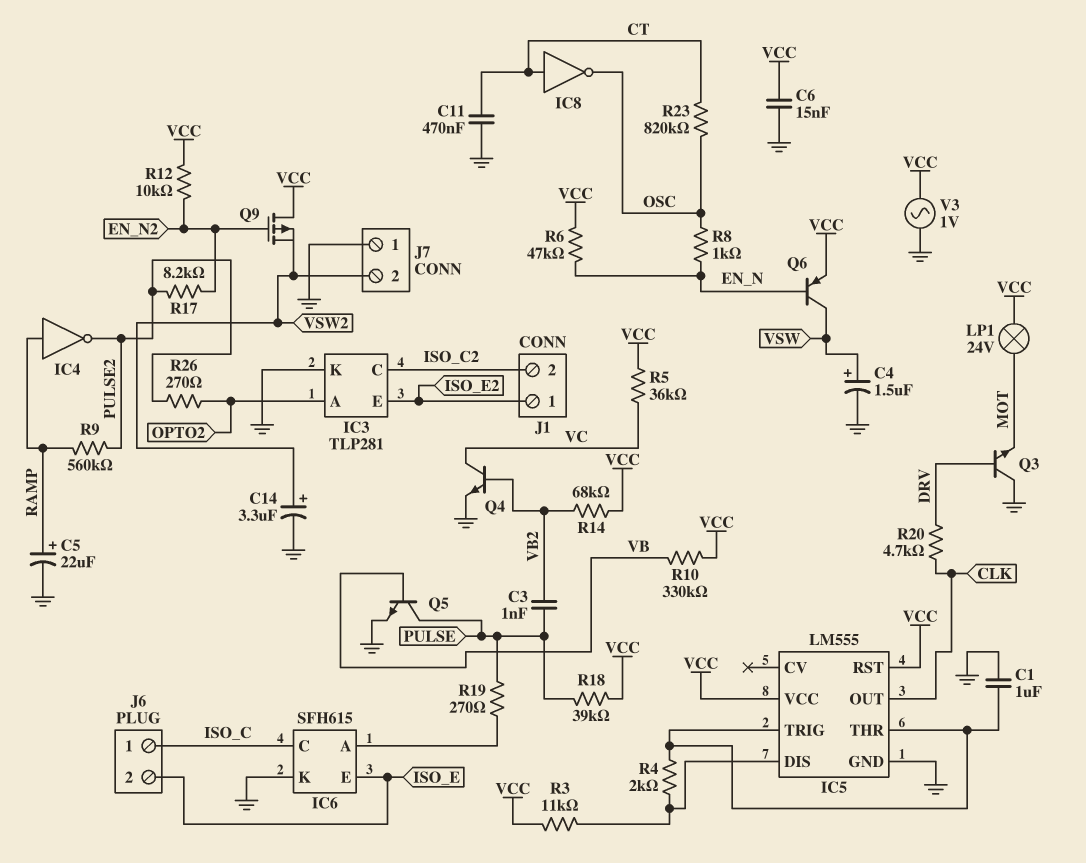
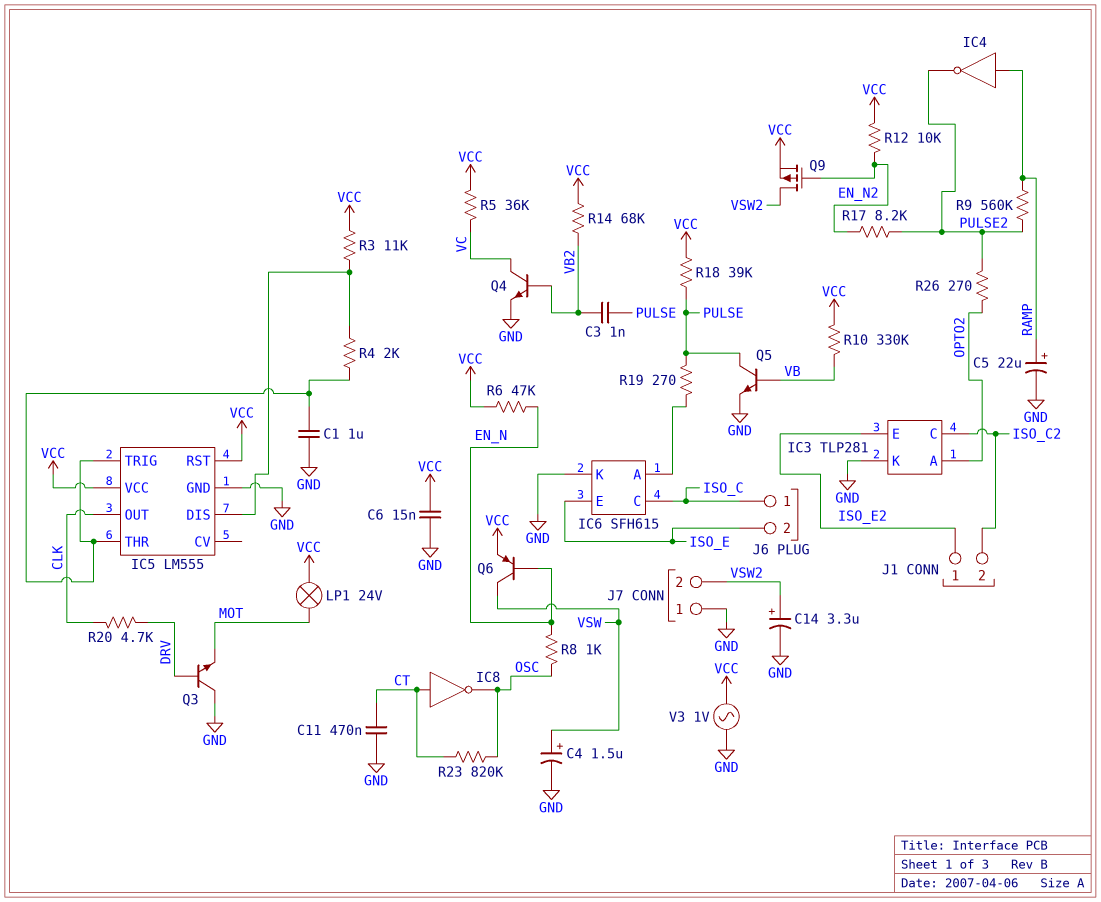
Q9: PMOS (G EN_N2, D VCC, S VSW2) -> PMOS (G EN_N2, D VSW2, S VCC)

